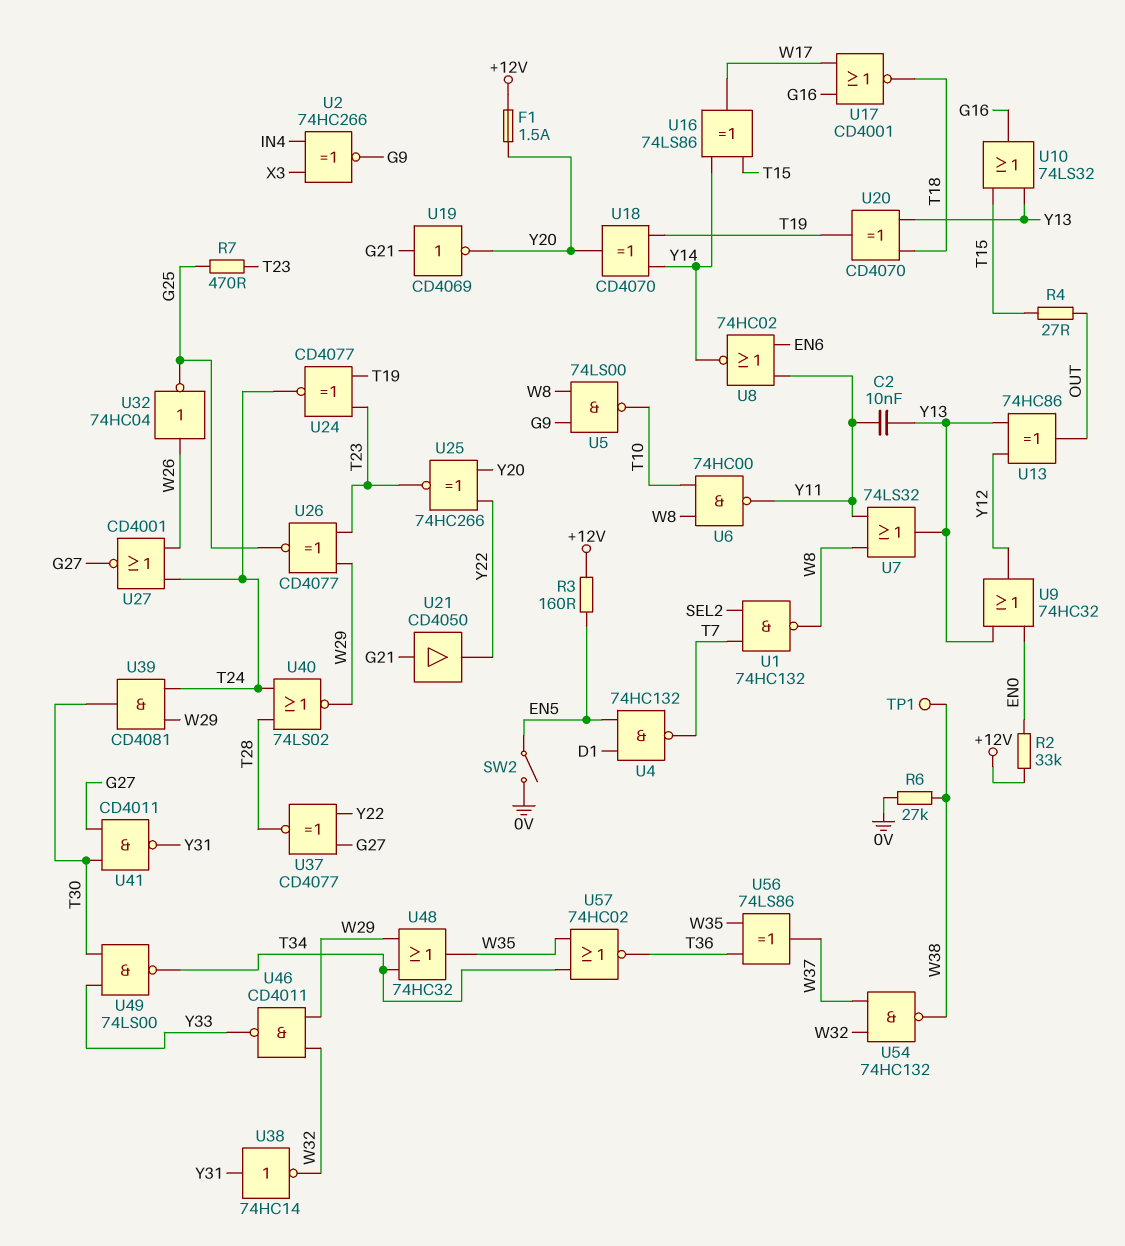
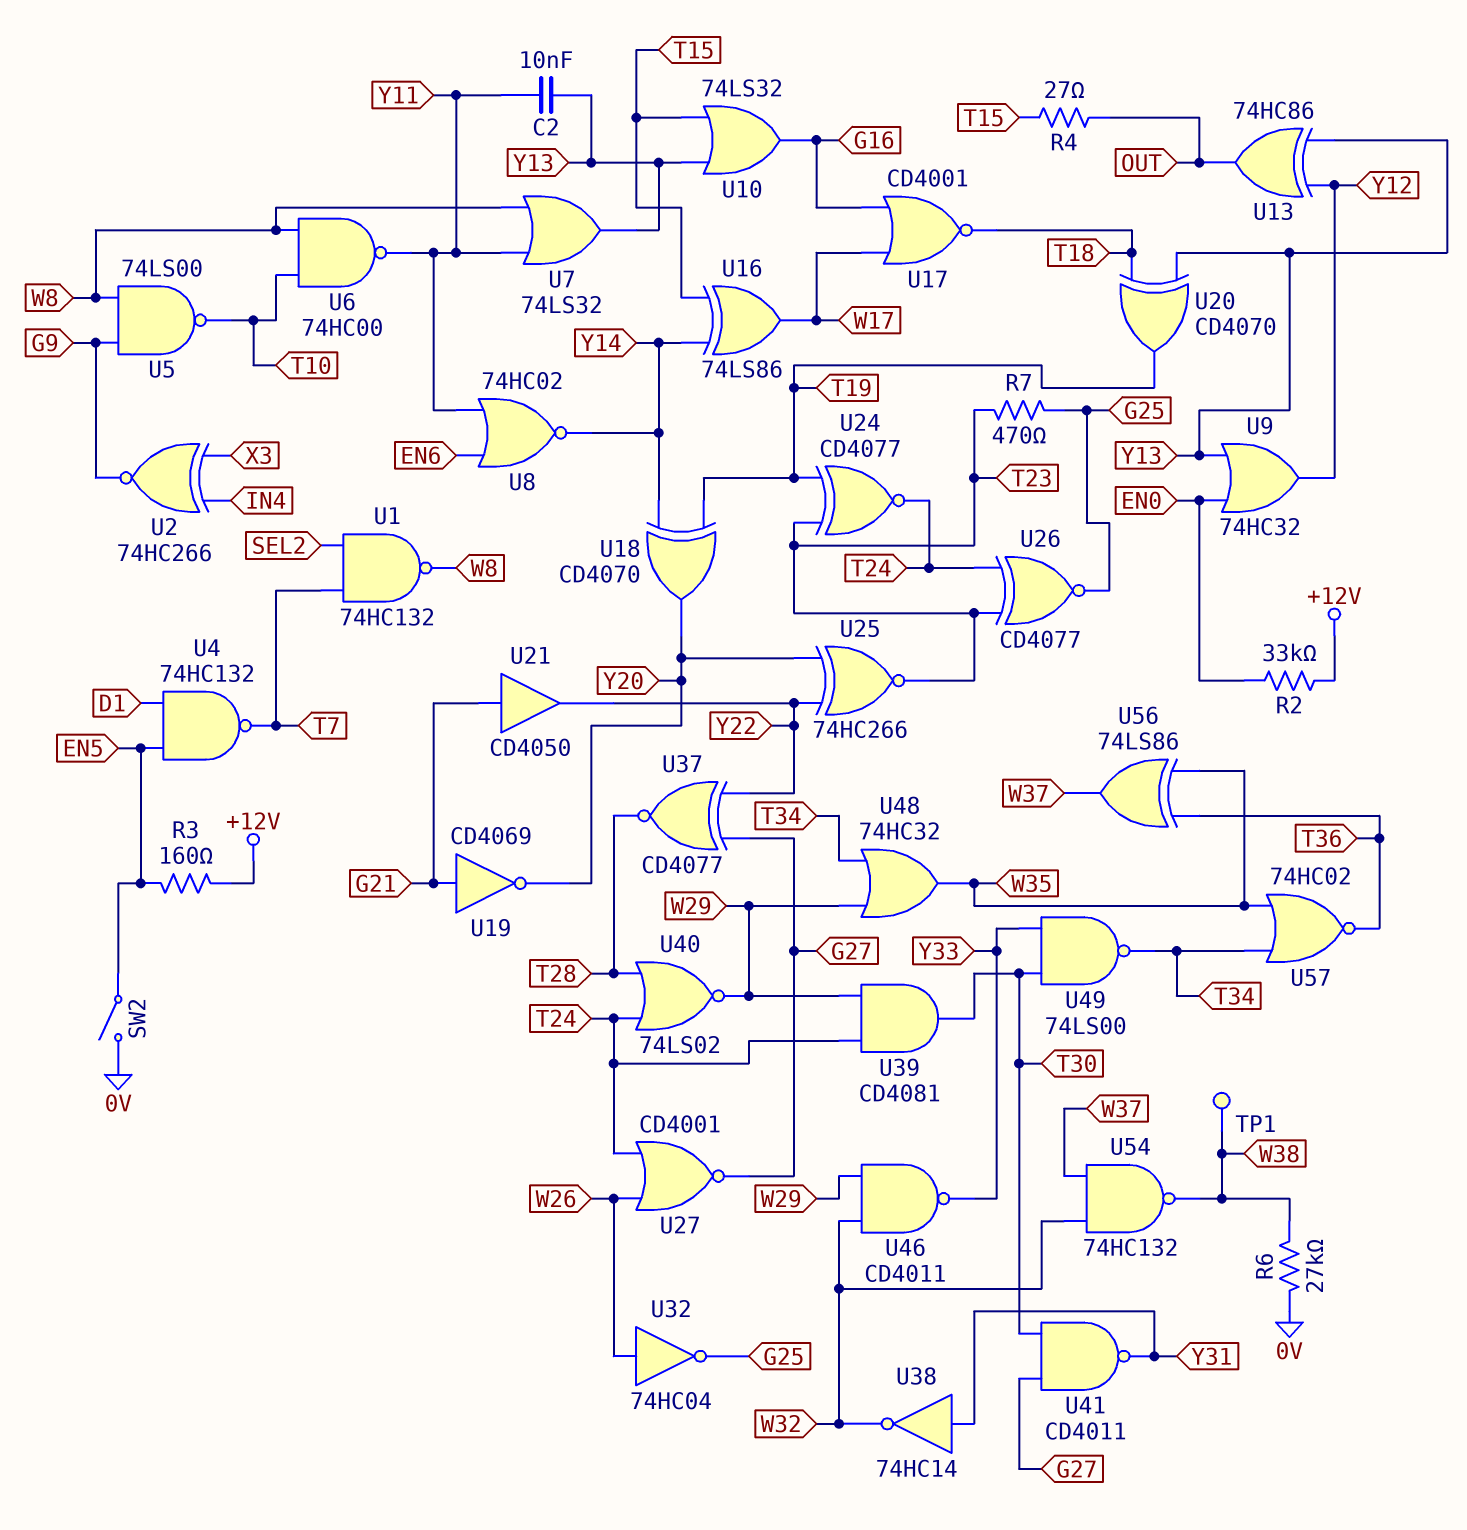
F1: 1.5A (+12V, Y20) -> none
U26: XNOR CD4077 (in T23, in W29, out G25) -> XNOR CD4077 (in T23, in T24, out G25)

